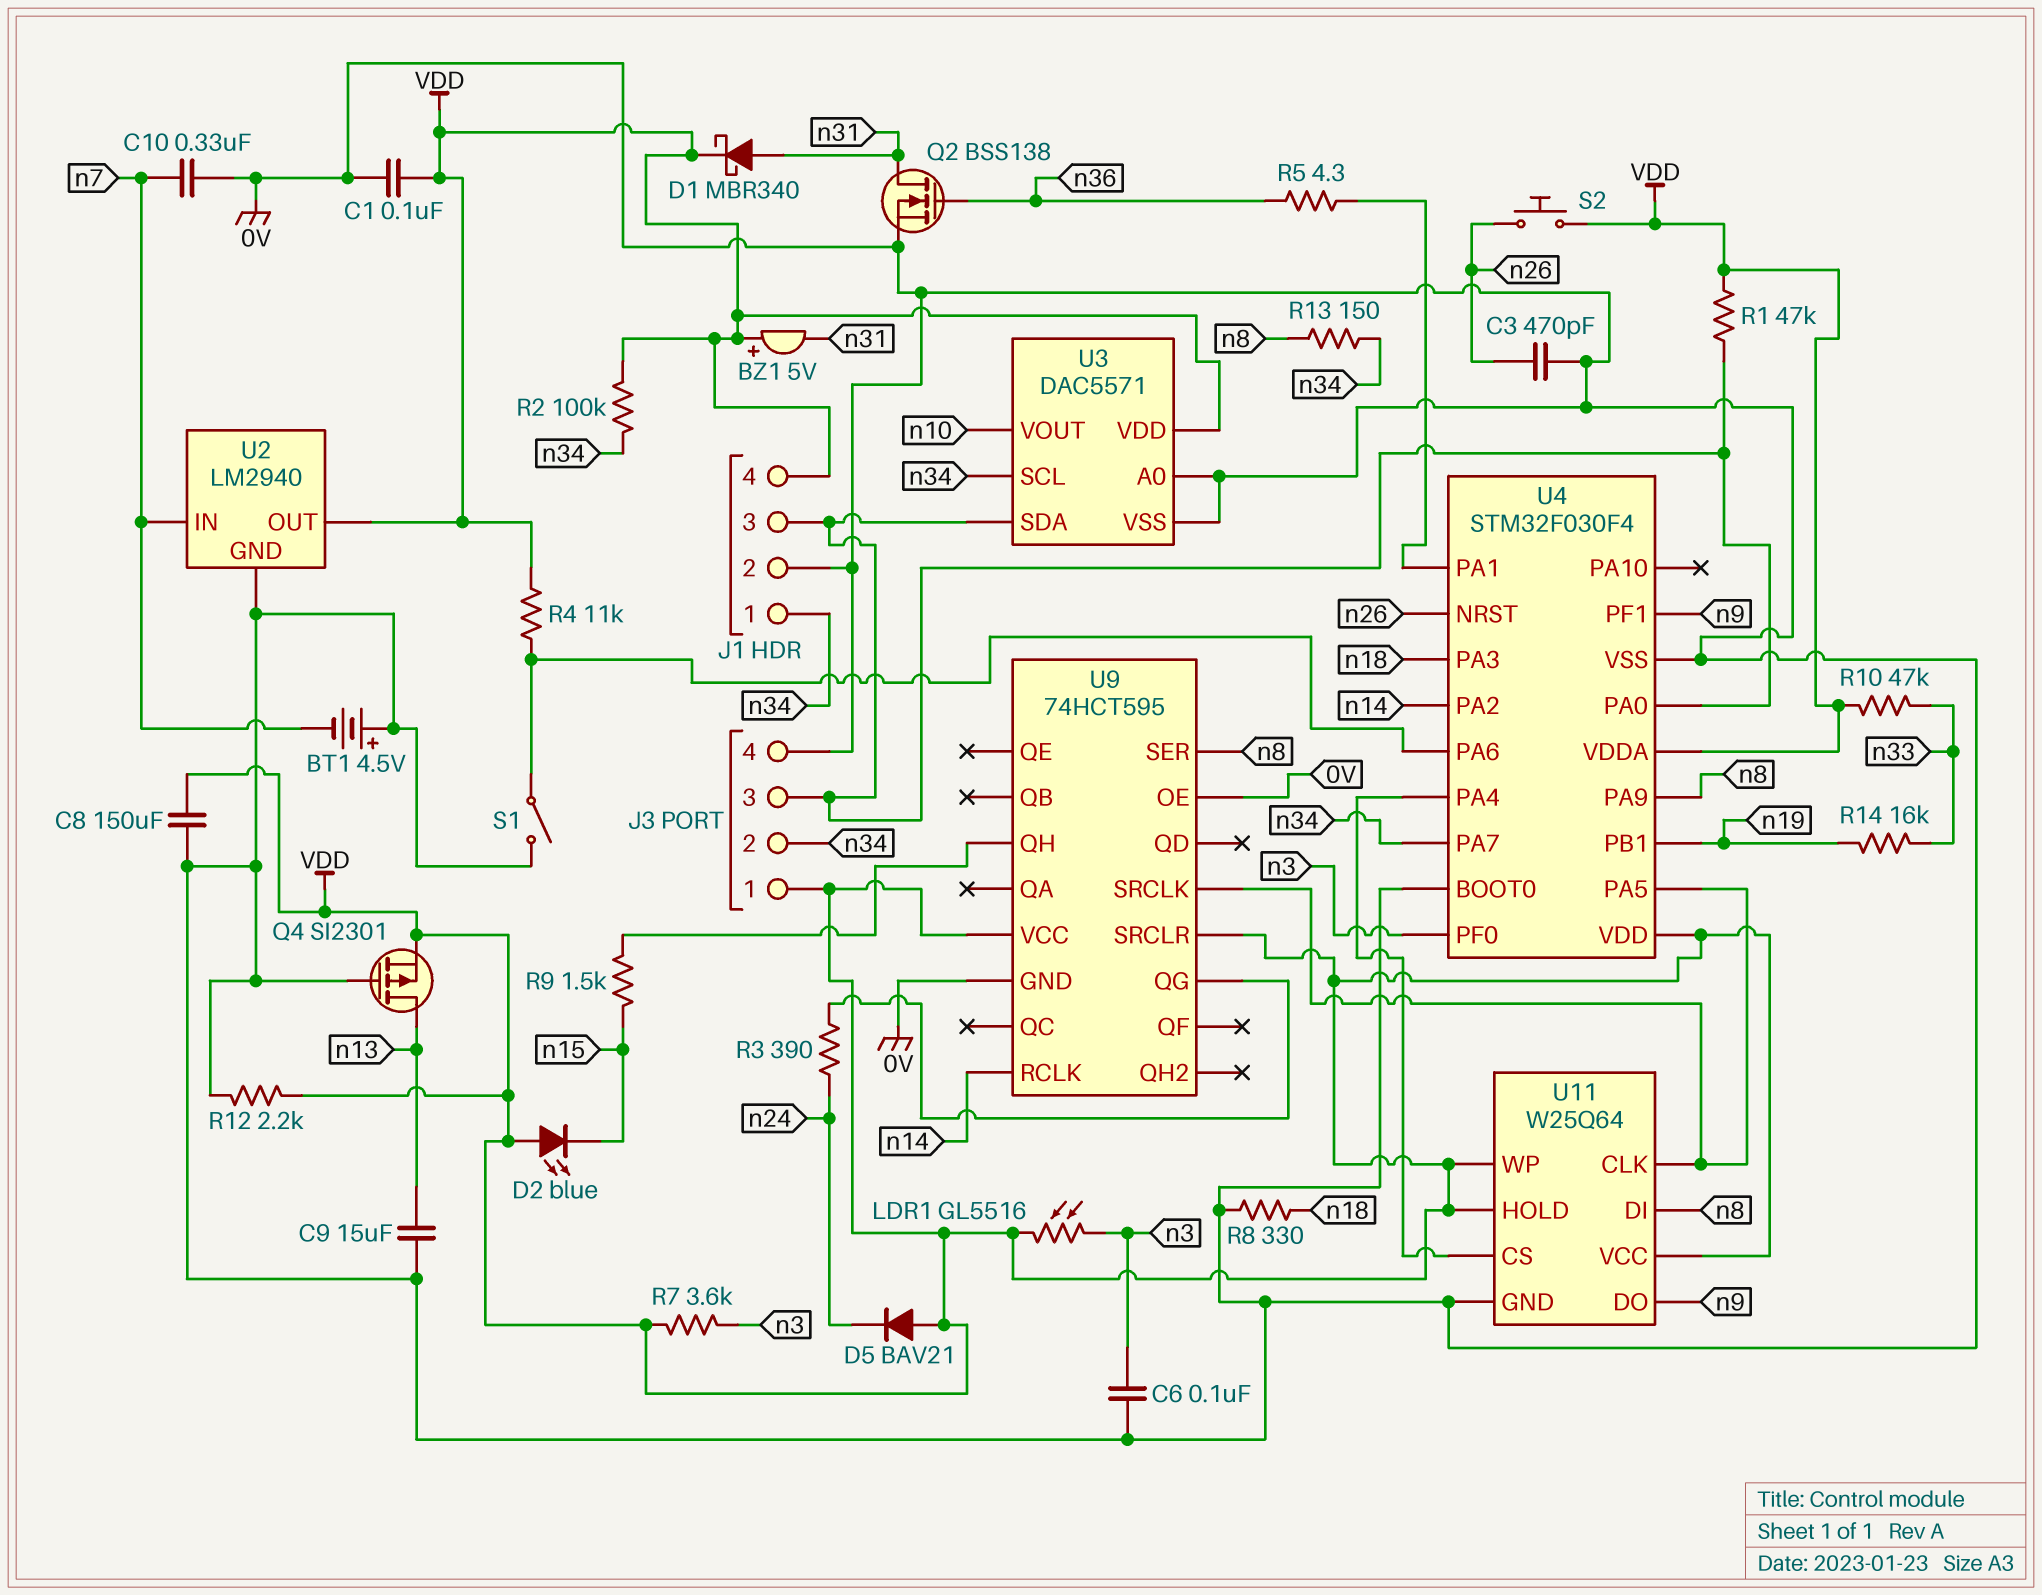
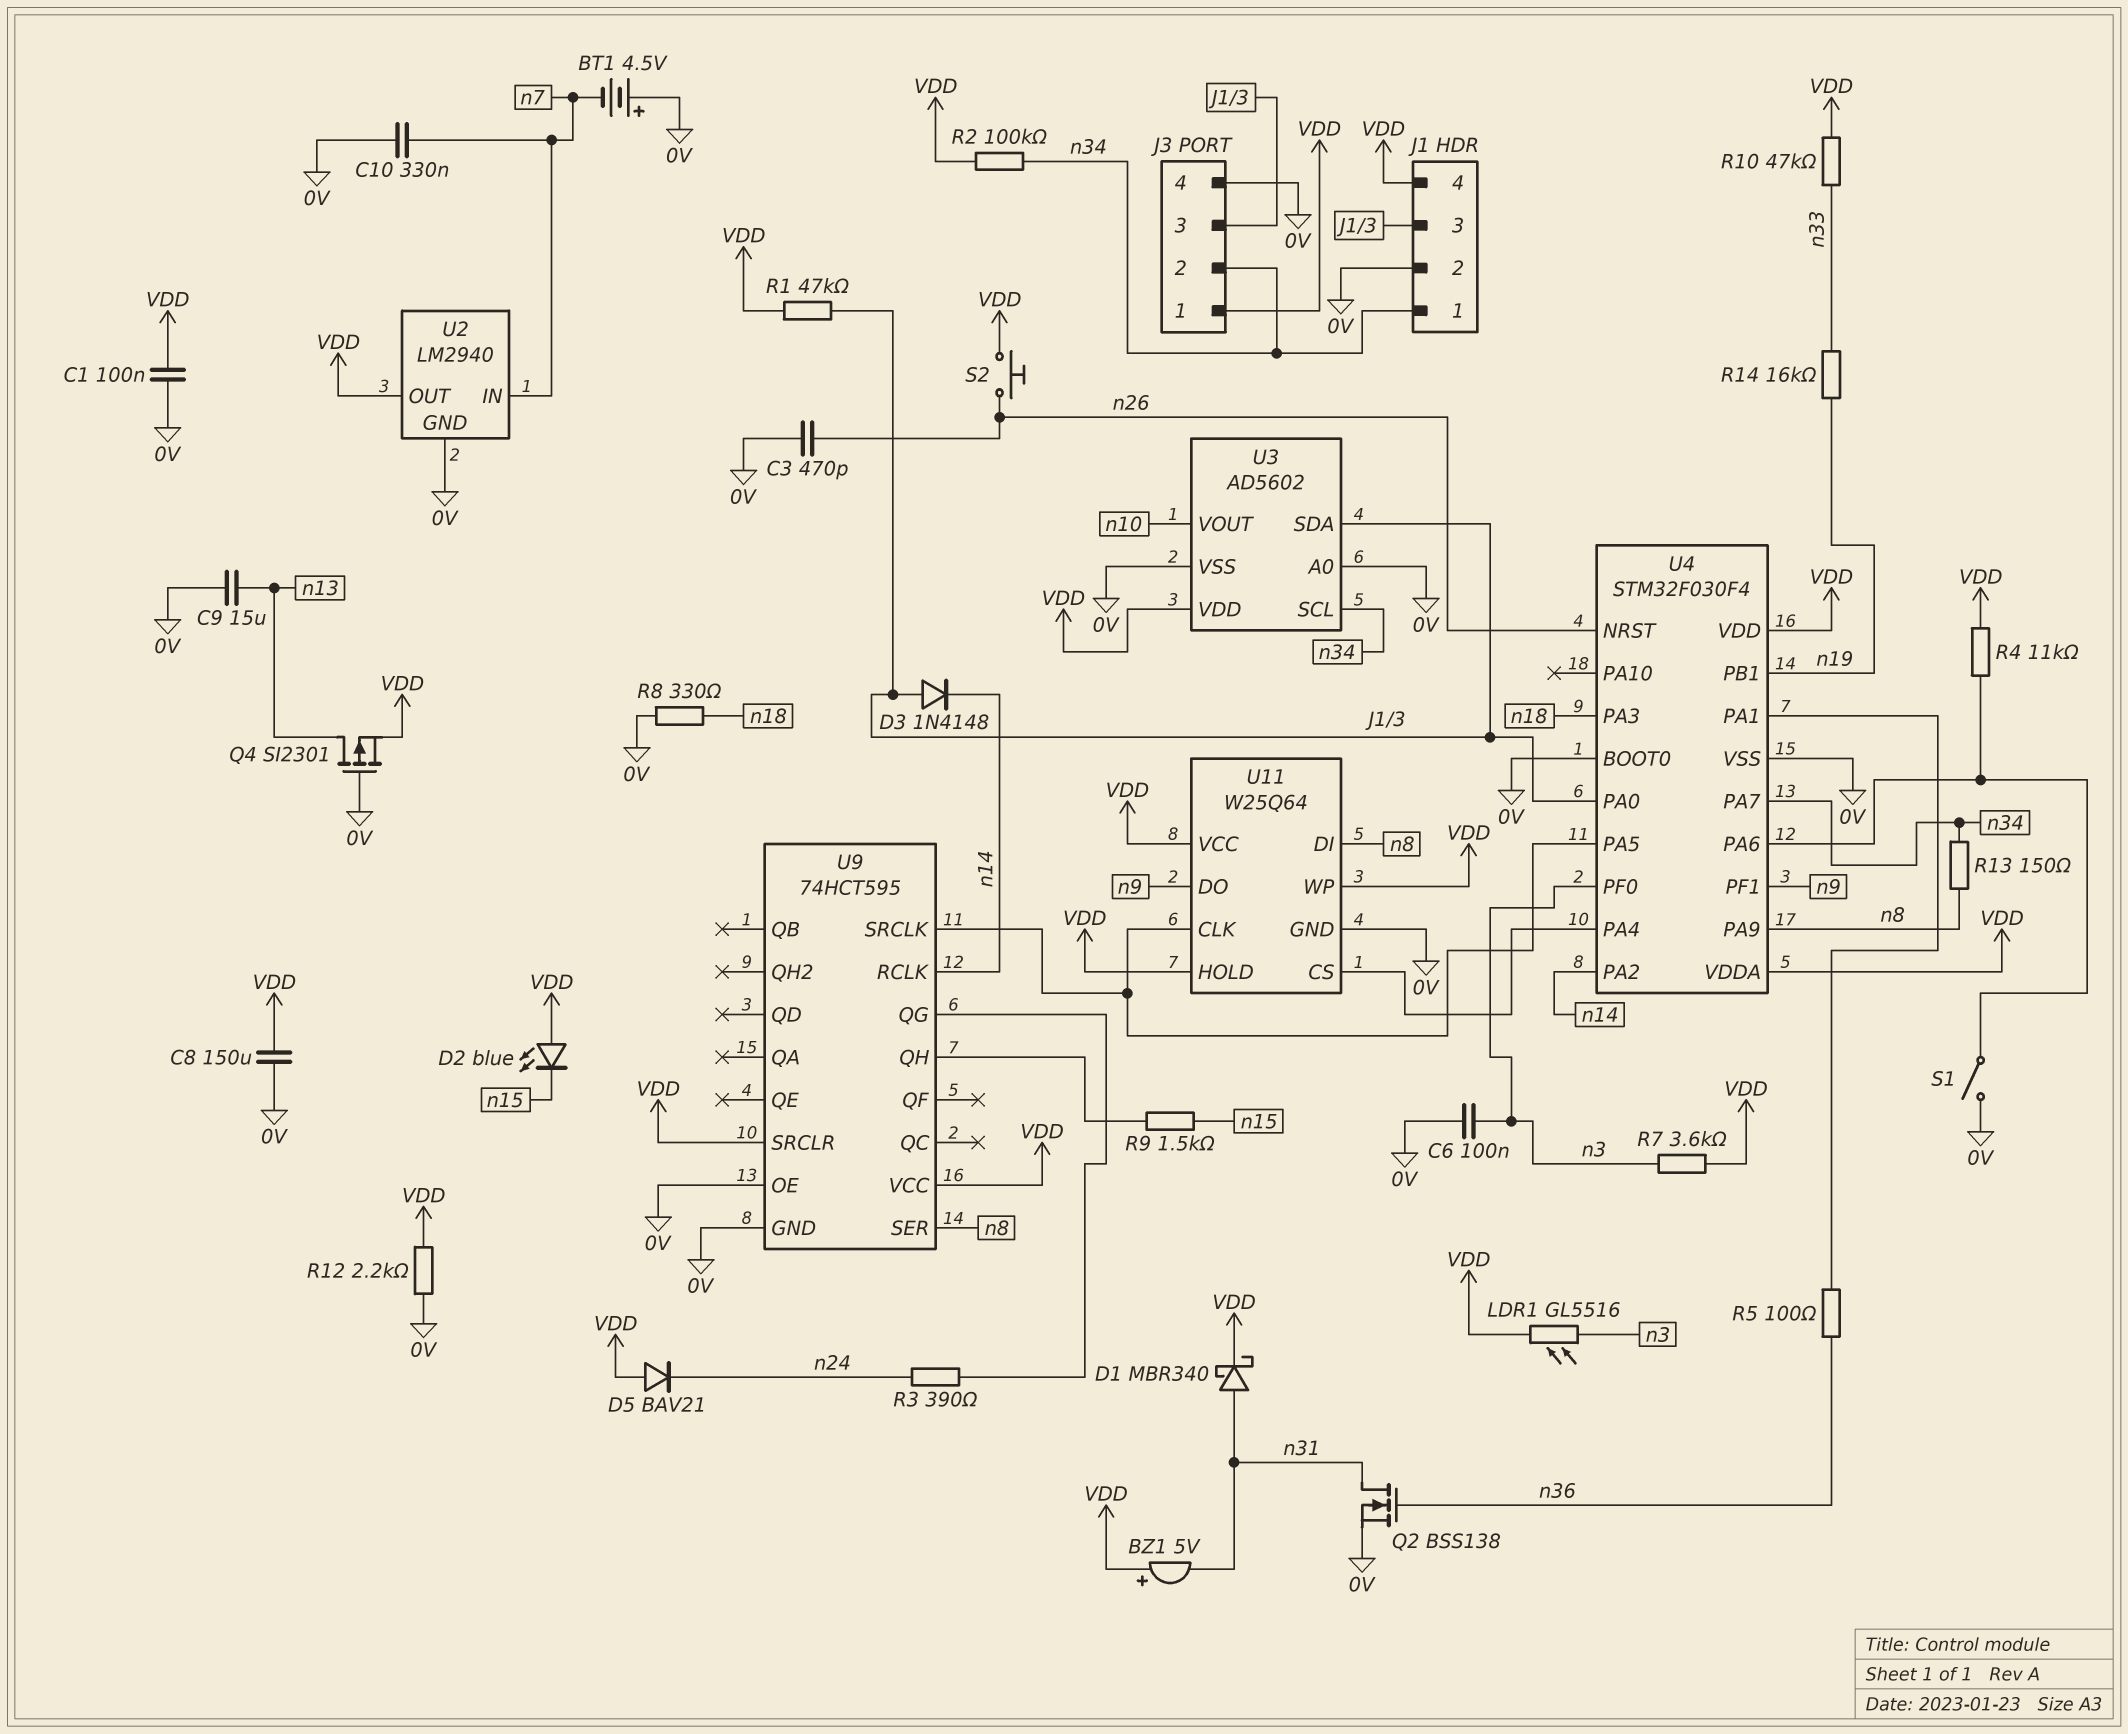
D3: none -> diode 1N4148 (A J1/3, K n14)
R5: 4.3 (U4/PA1, n36) -> 100 (U4/PA1, n36)
U3: DAC5571 -> AD5602

